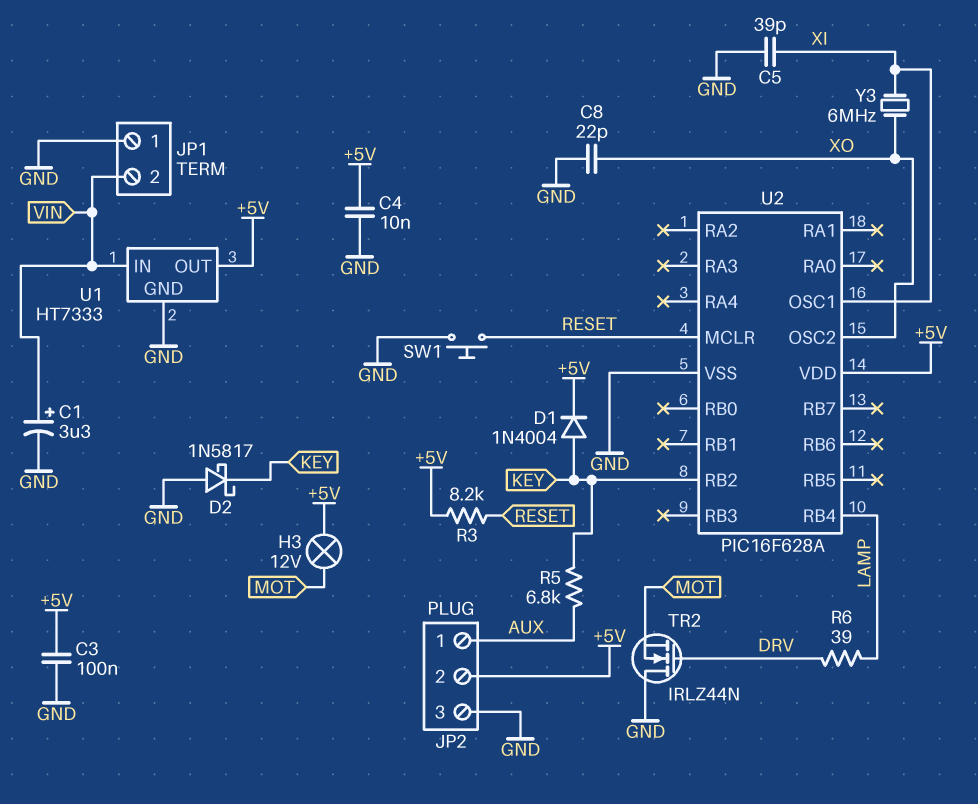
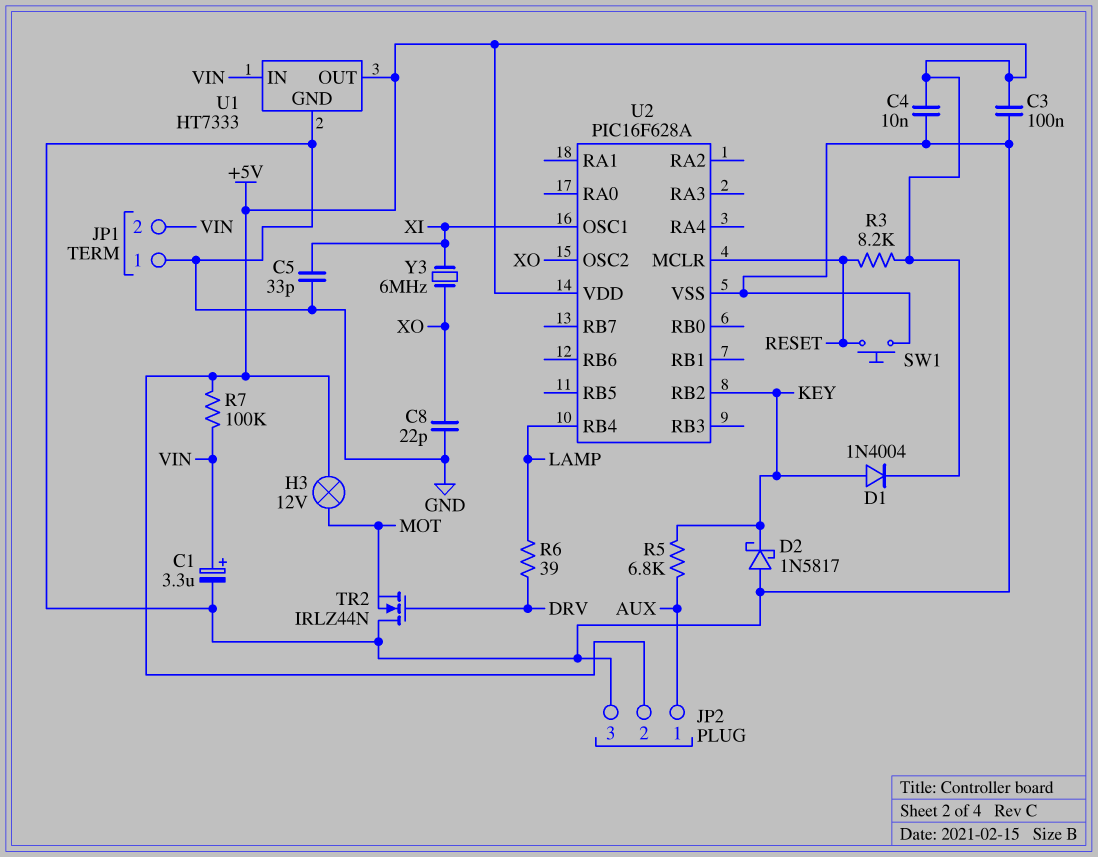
C5: 39pF (GND, XI) -> 33pF (GND, XI)
R7: none -> 100k (+5V, VIN)

